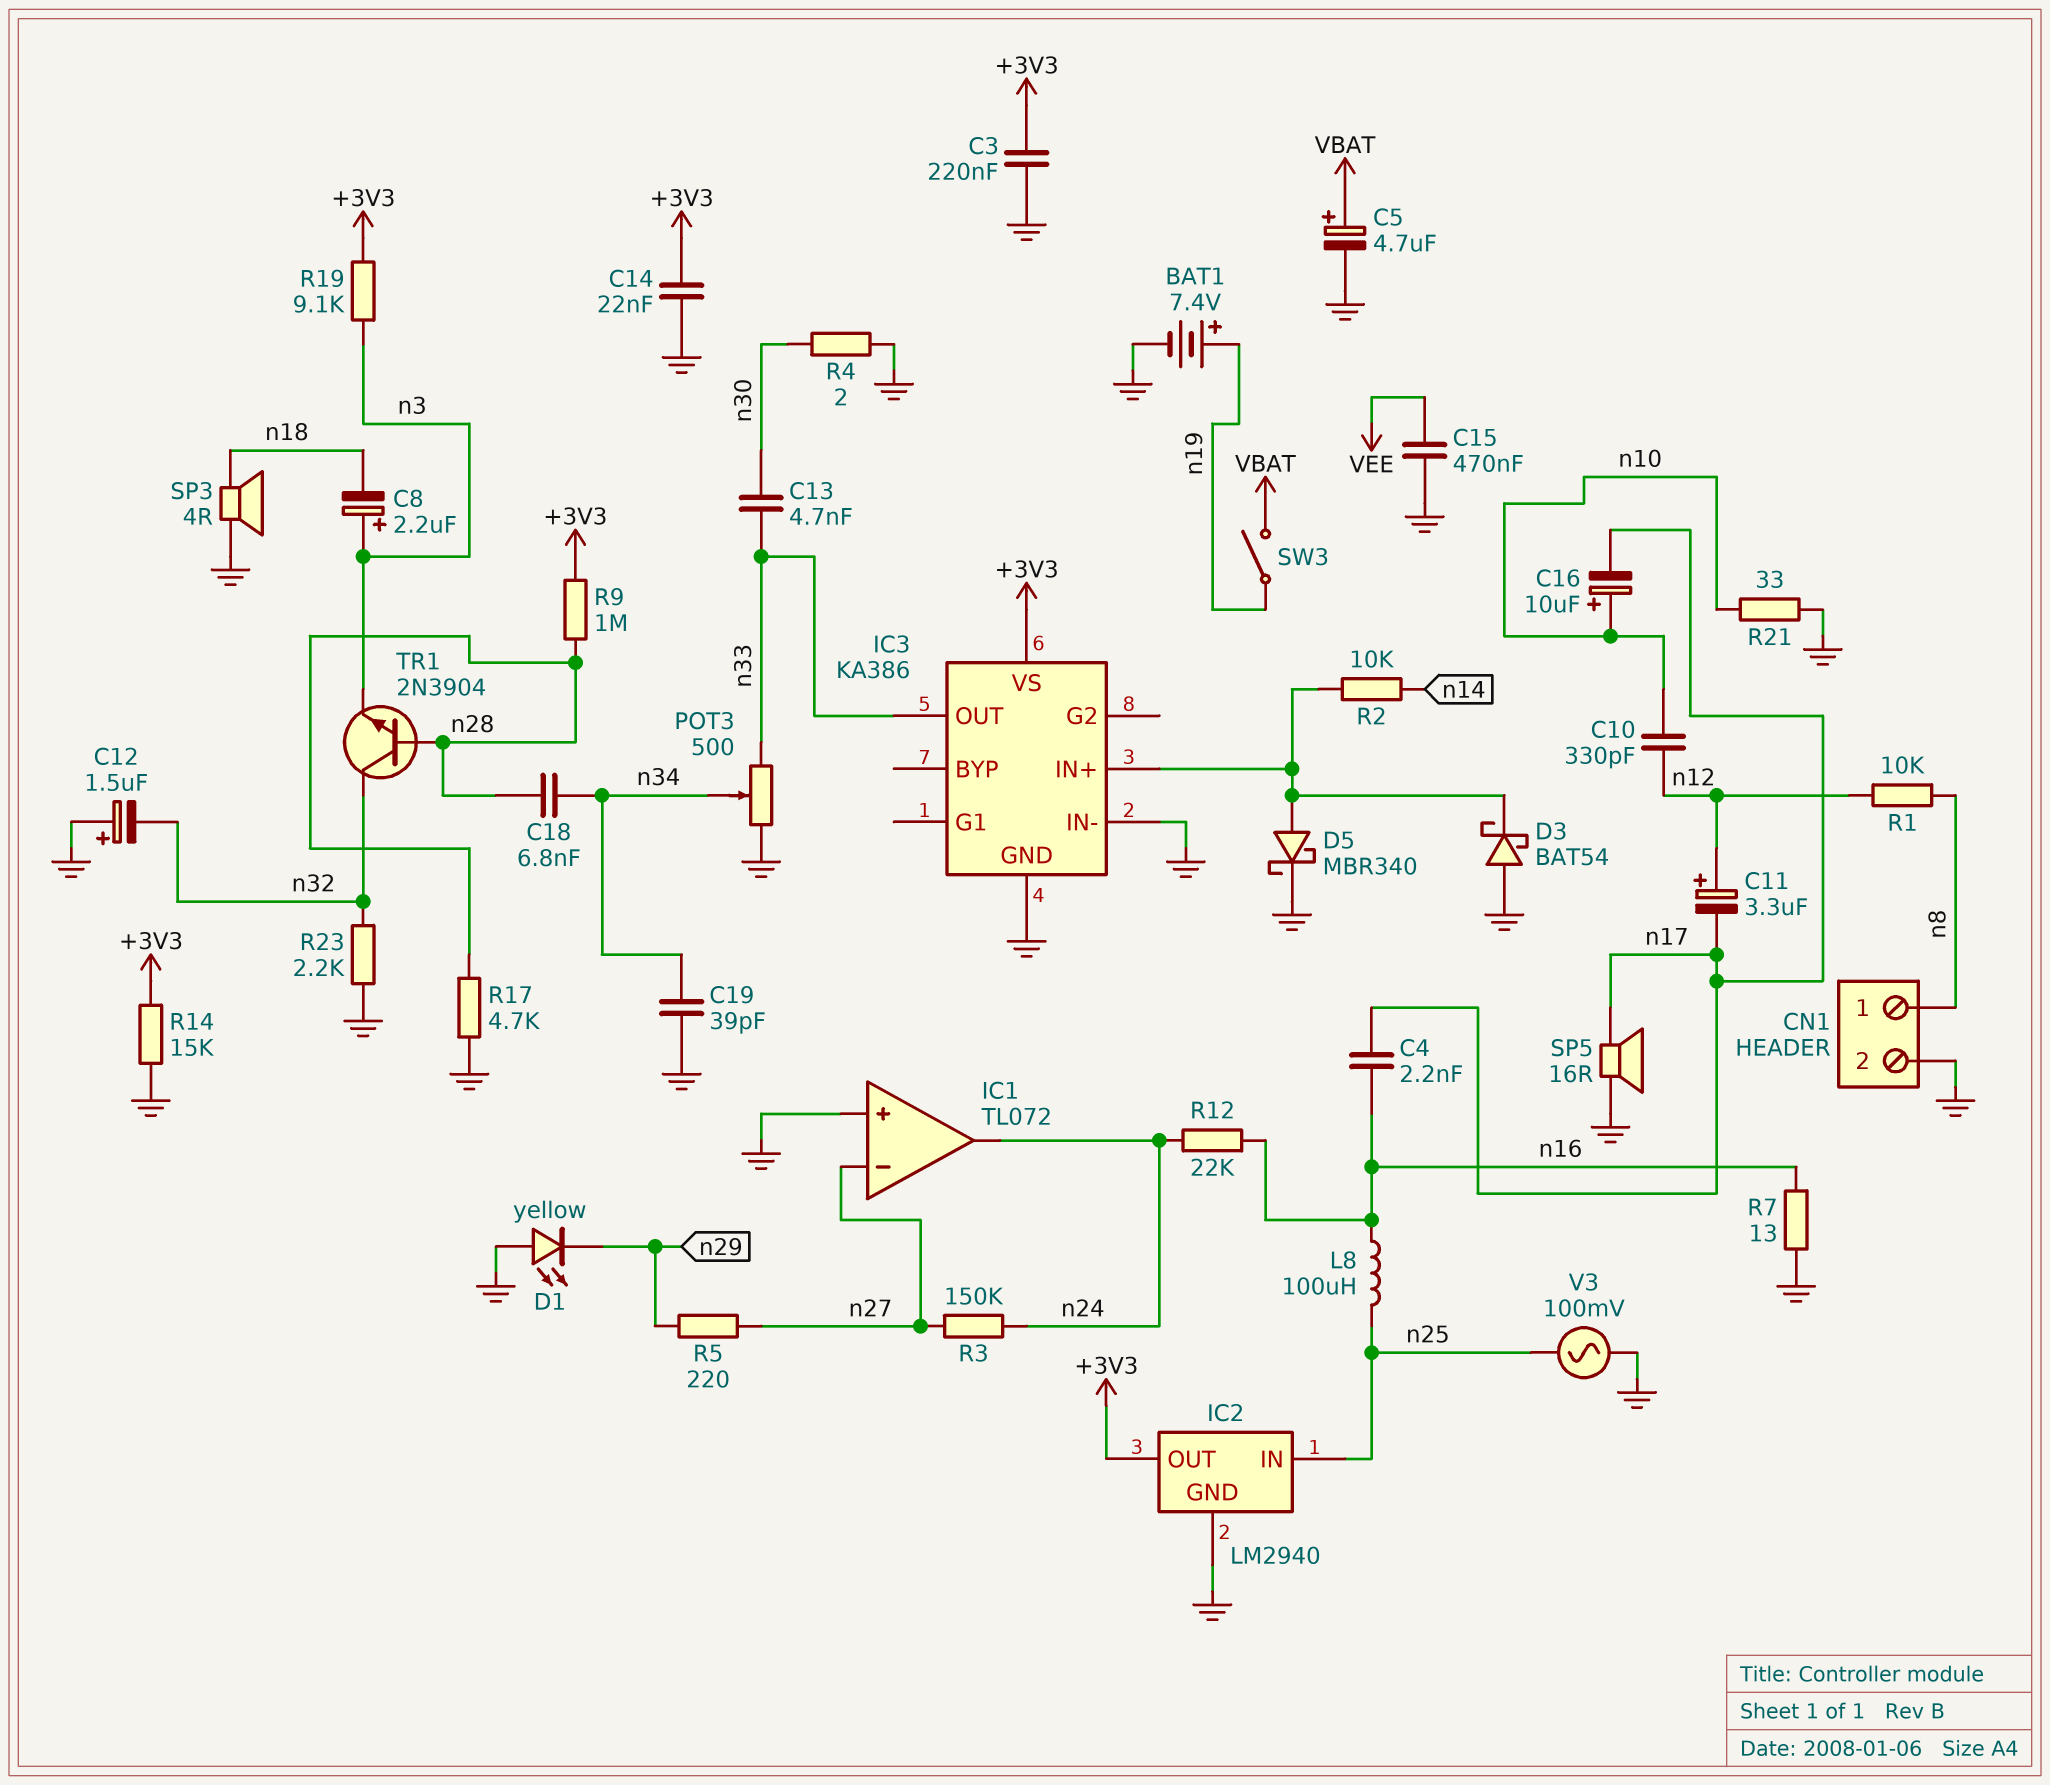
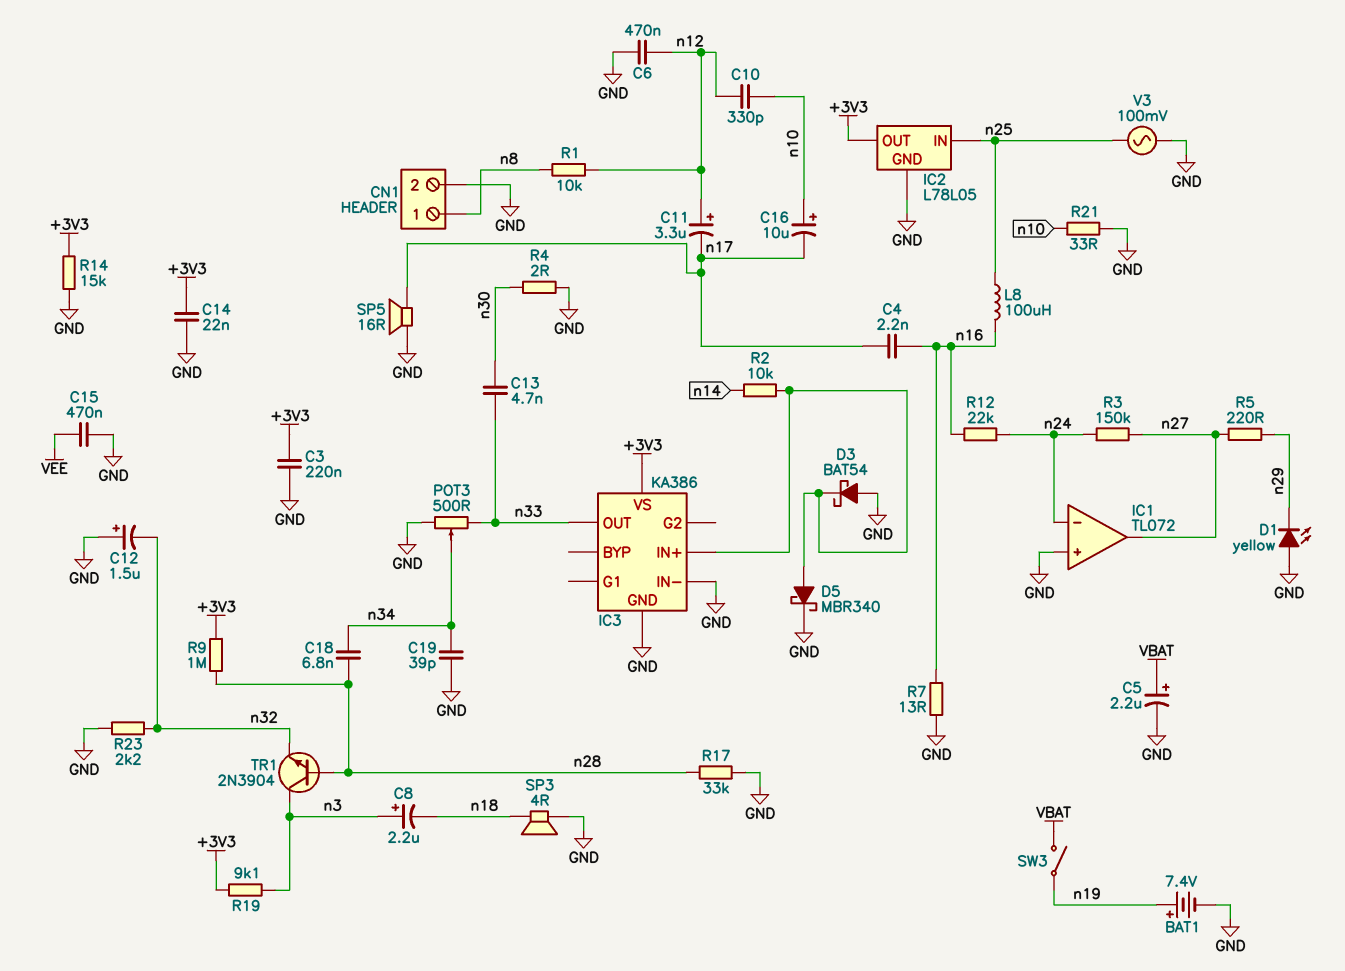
C5: 4.7uF (plus VBAT, minus GND) -> 2.2uF (plus VBAT, minus GND)
C6: none -> 470nF (GND, n12)
IC1 pin in-: n27 -> n24
IC1 pin out: n24 -> n27
IC2: LM2940 -> L78L05
R17: 4.7k (GND, n28) -> 33k (GND, n28)
TR1: NPN 2N3904 (B n28, C n32, E n3) -> NPN 2N3904 (B n28, C n3, E n32)

